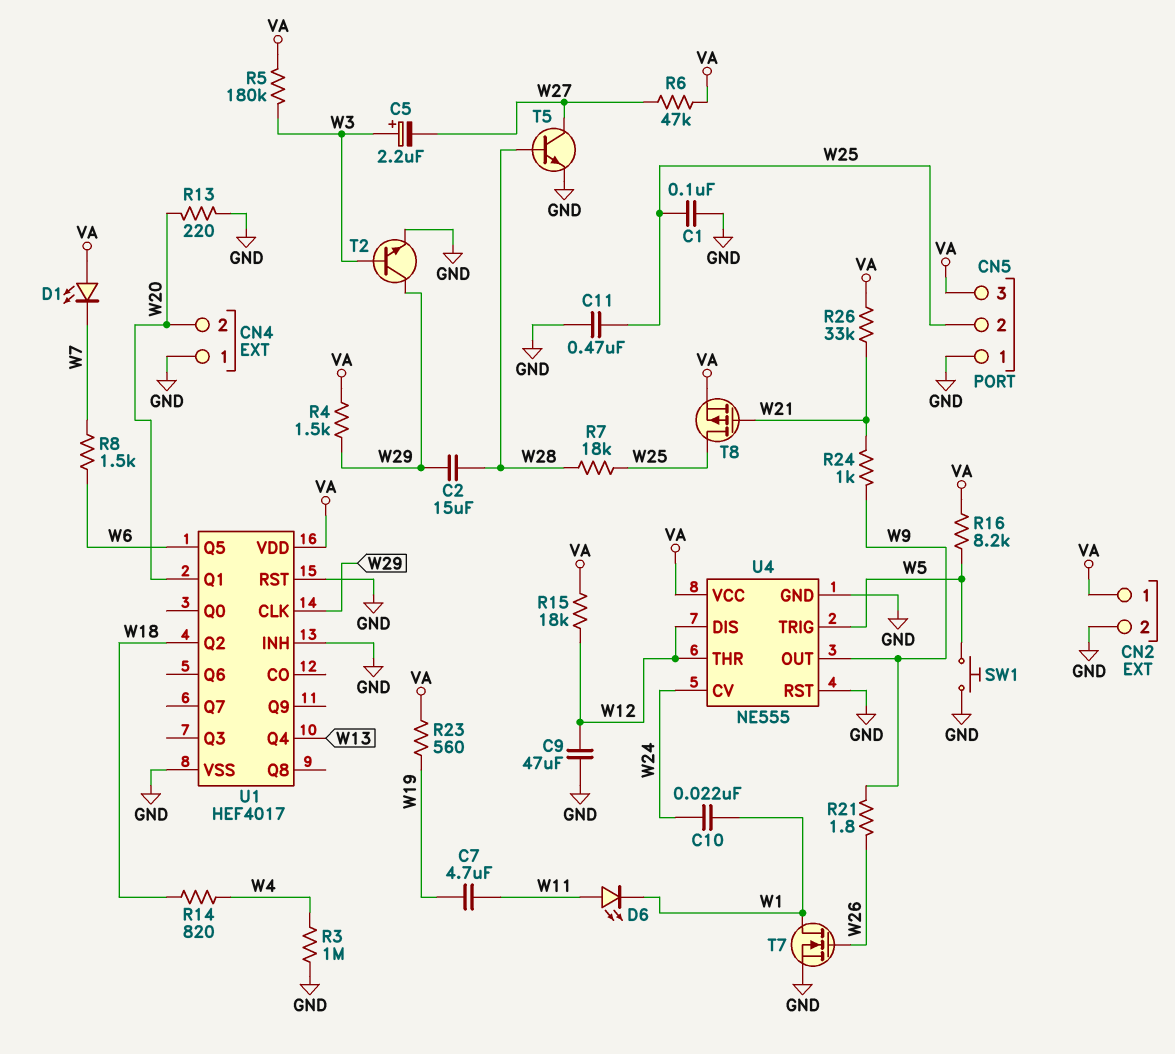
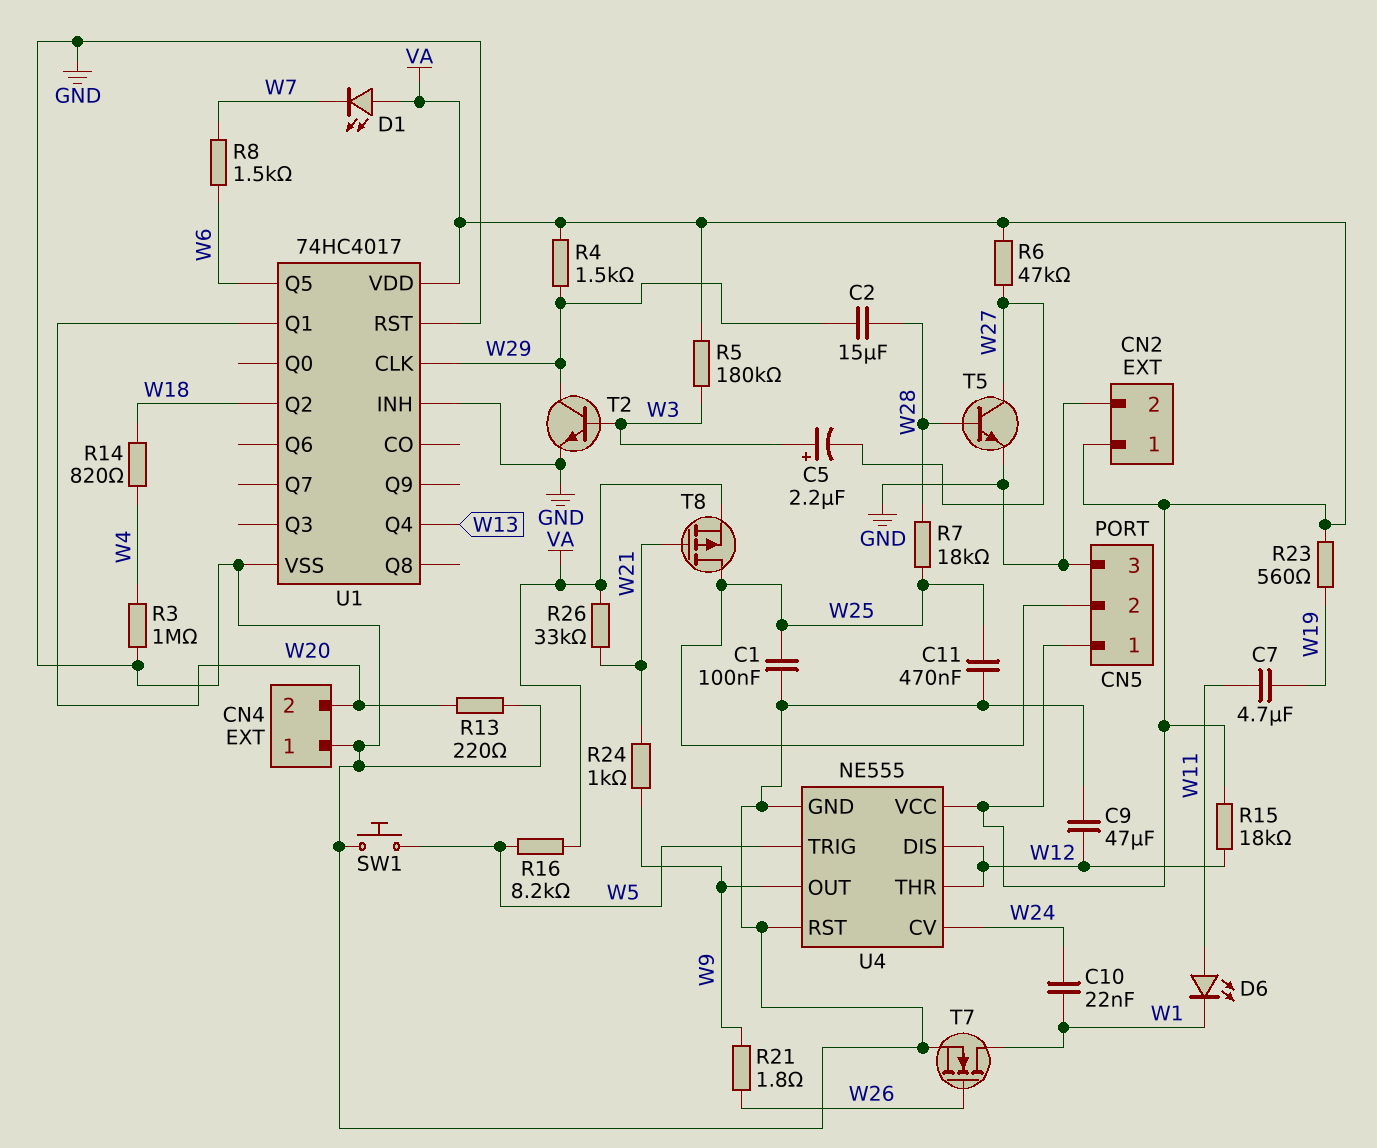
CN5 pin 1: GND -> VA
CN5 pin 3: VA -> GND
U1: HEF4017 -> 74HC4017

